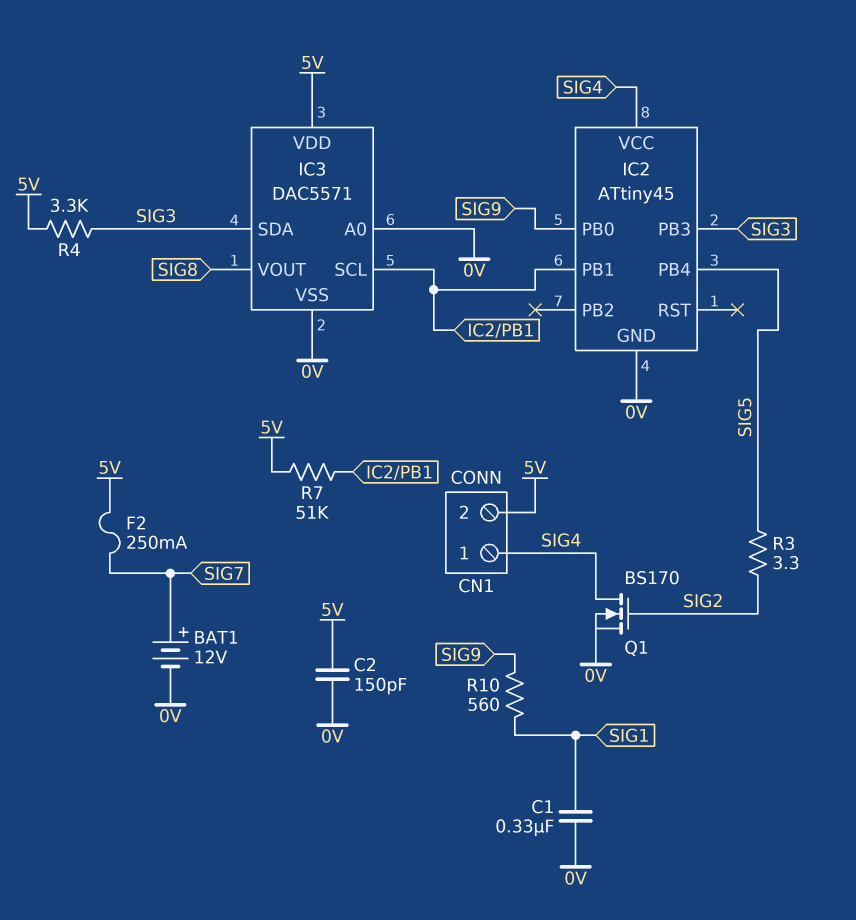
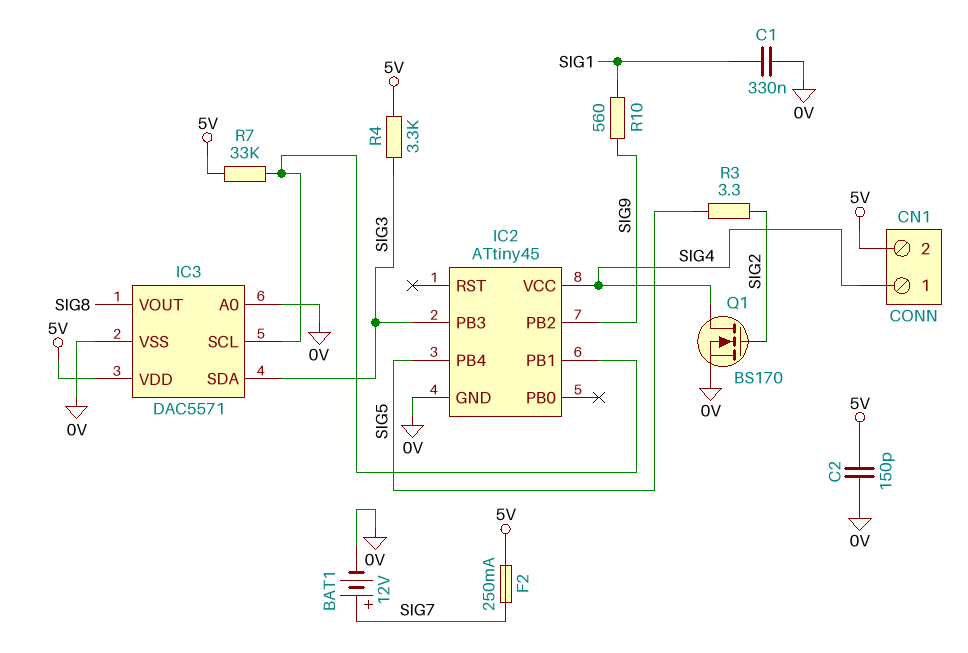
IC2 pin PB0: SIG9 -> none
IC2 pin PB2: none -> SIG9
R7: 51k (5V, IC2/PB1) -> 33k (5V, IC2/PB1)

